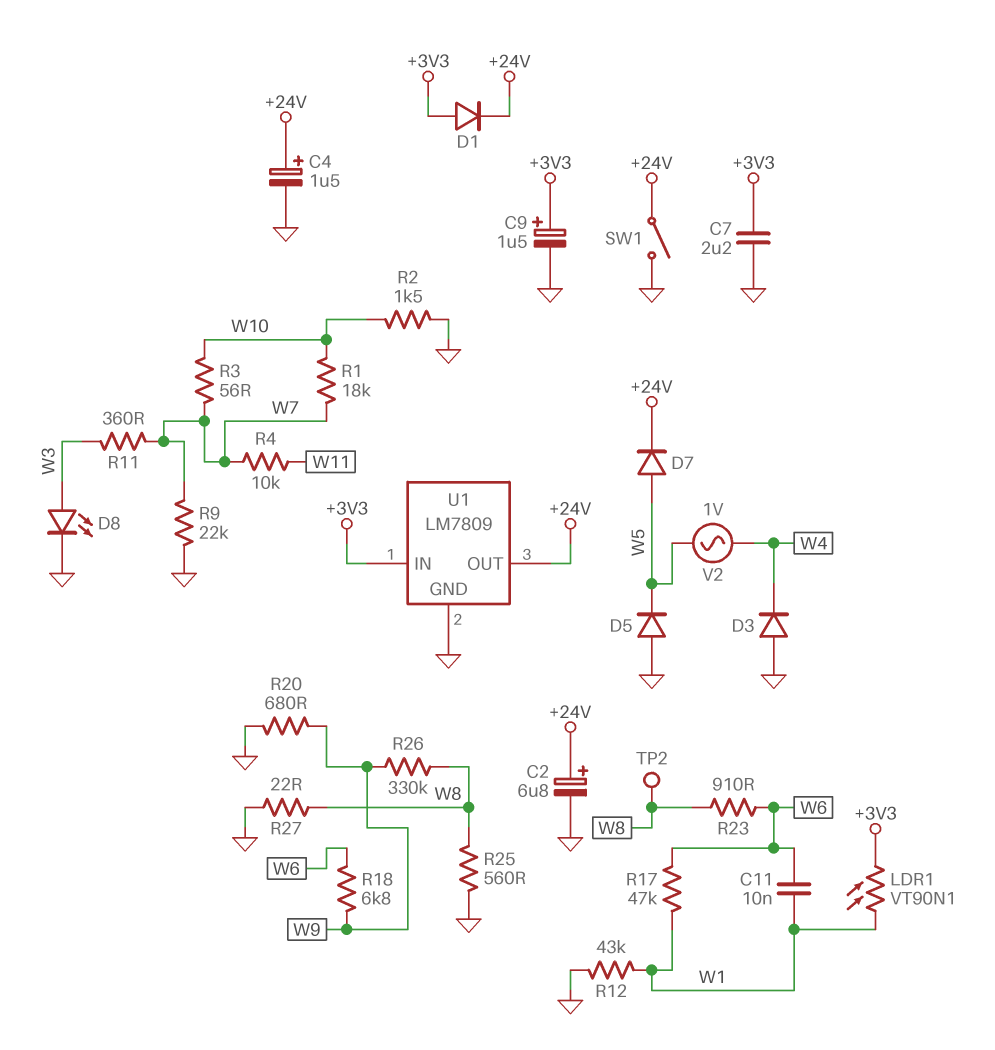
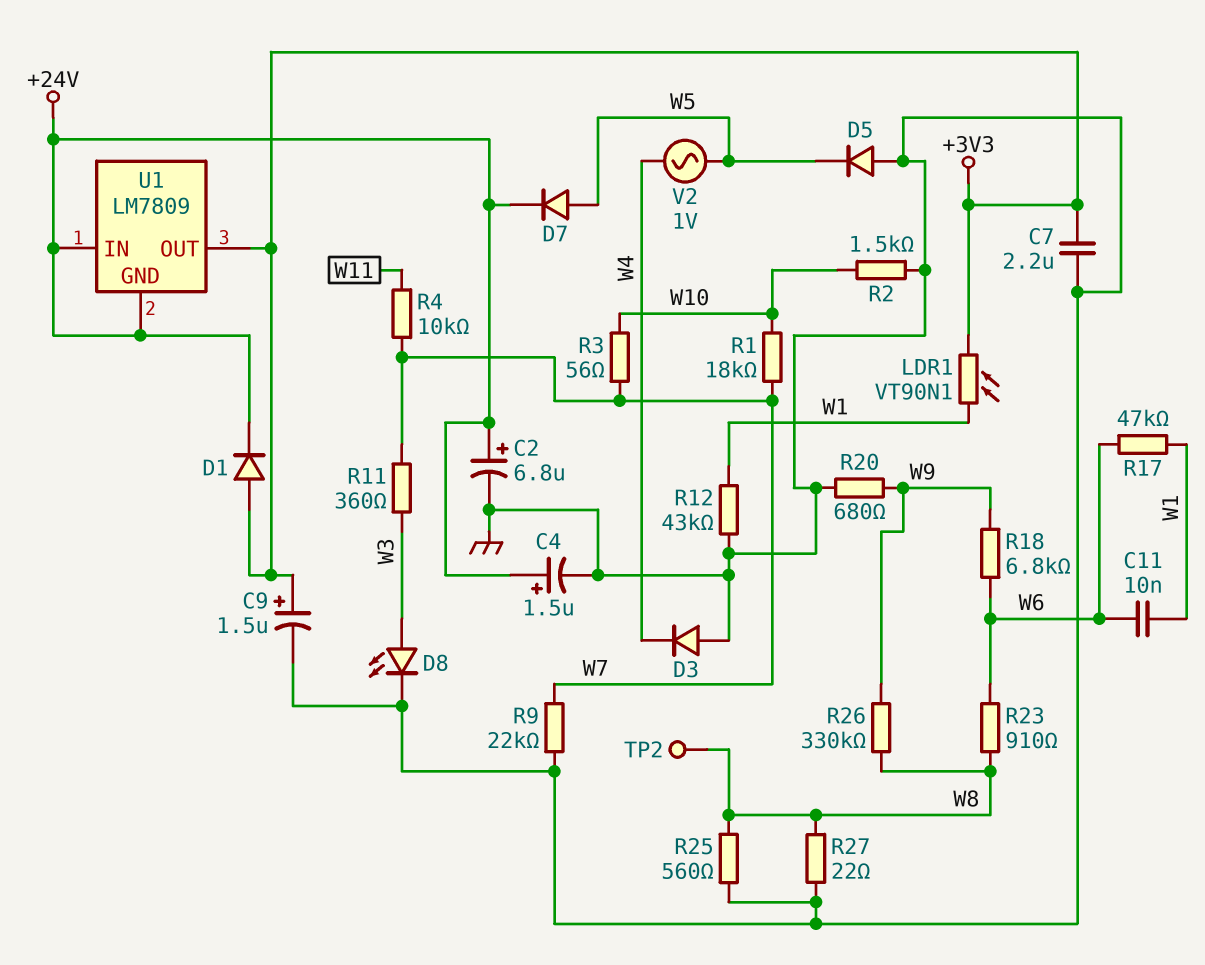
SW1: switch (+24V, GND) -> none
U1 pin GND: GND -> +24V
U1 pin IN: +3V3 -> +24V
U1 pin OUT: +24V -> +3V3

